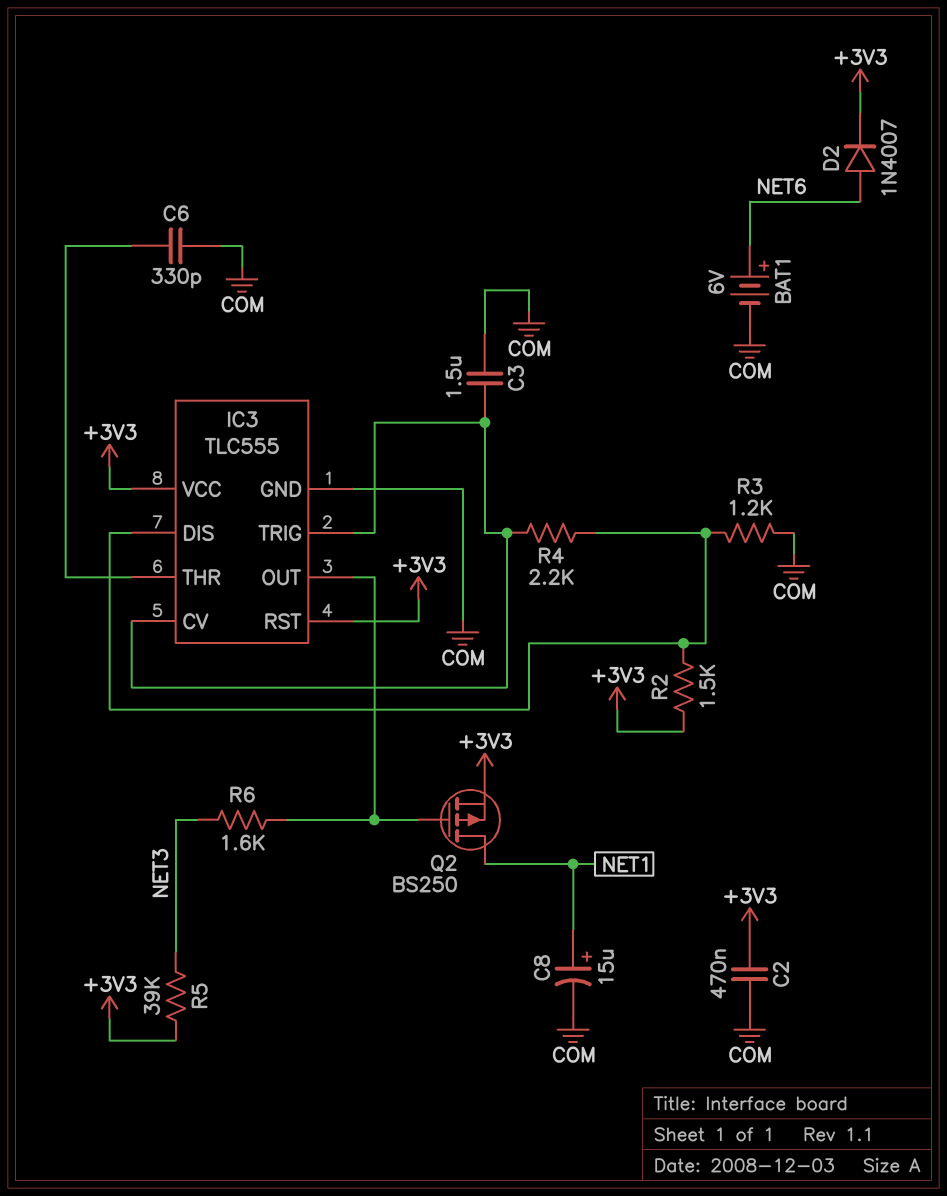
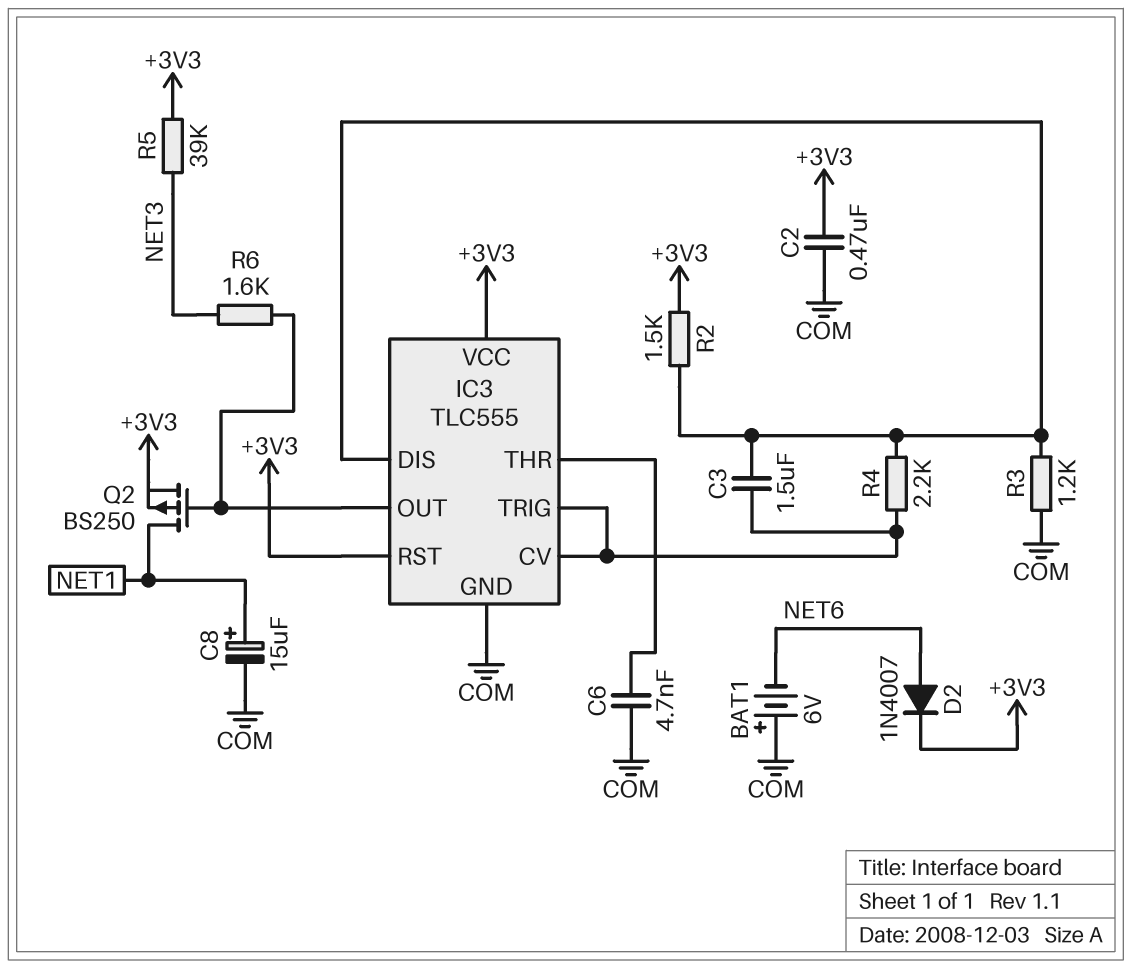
BAT1: 6V (plus NET6, minus COM) -> 6V (plus COM, minus NET6)
C3: 1.5uF (COM, IC3/CV) -> 1.5uF (IC3/CV, IC3/DIS)
C6: 330pF (COM, IC3/THR) -> 4.7nF (COM, IC3/THR)

